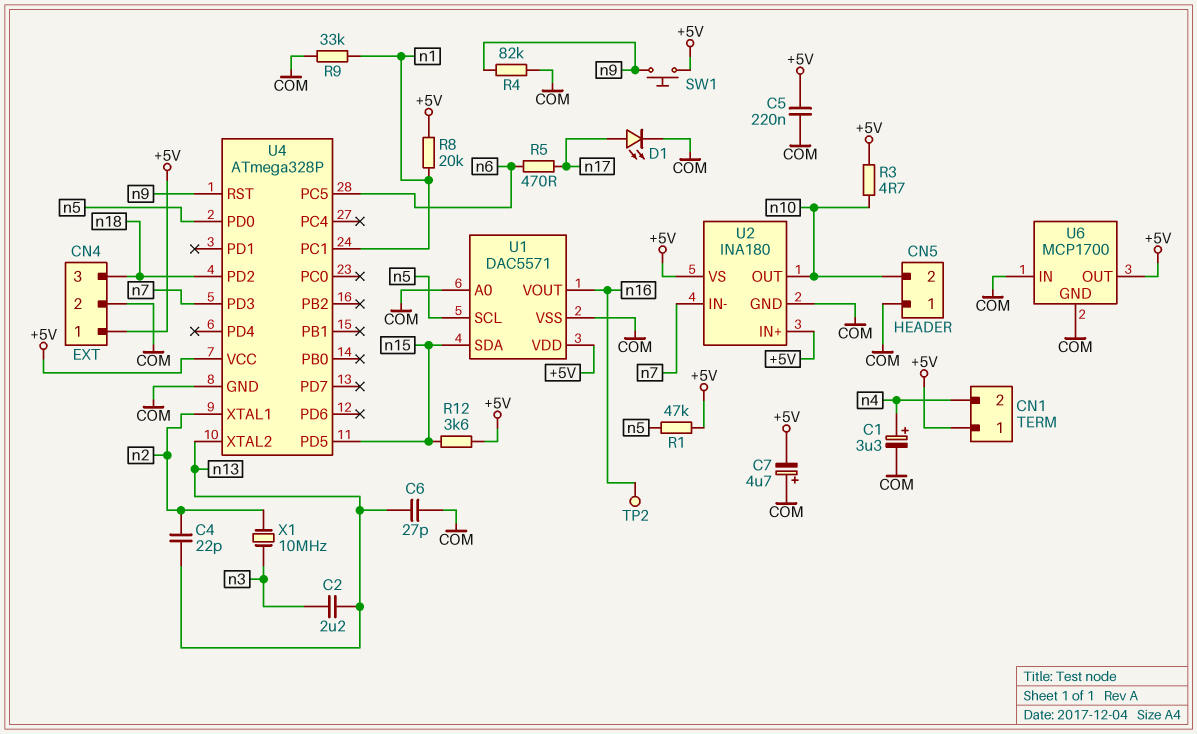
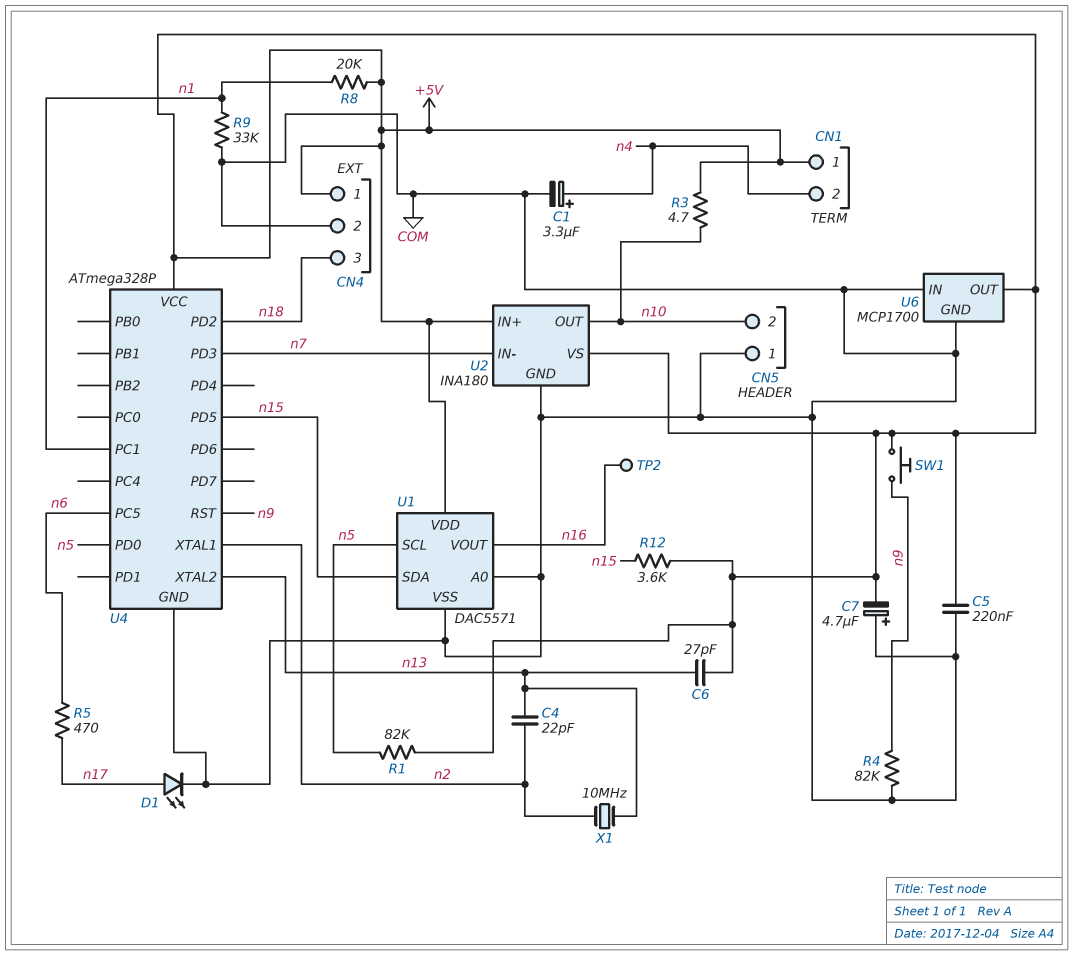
C2: 2.2uF (n3, n13) -> none
C6: 27pF (COM, n13) -> 27pF (+5V, n13)
R1: 47k (+5V, n5) -> 82k (+5V, n5)
X1: 10MHz (n2, n3) -> 10MHz (n2, n13)

